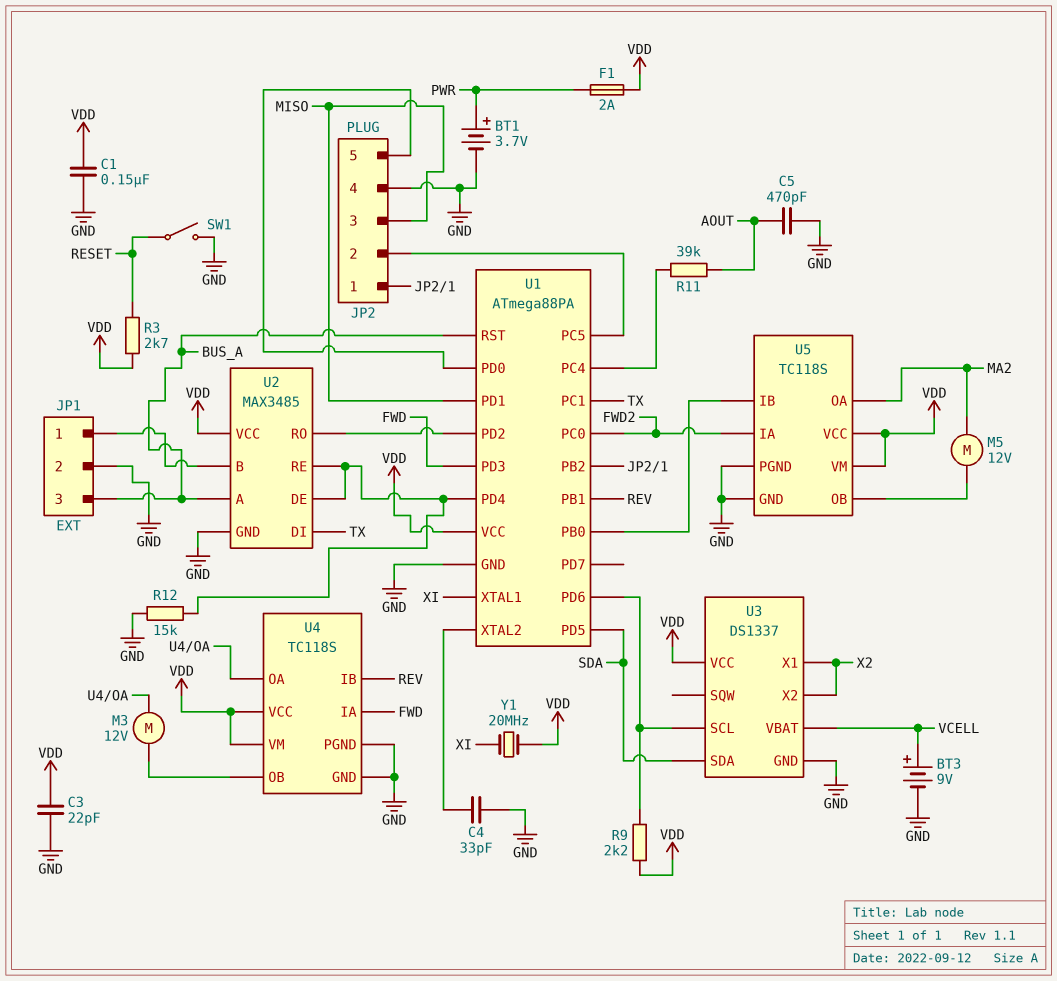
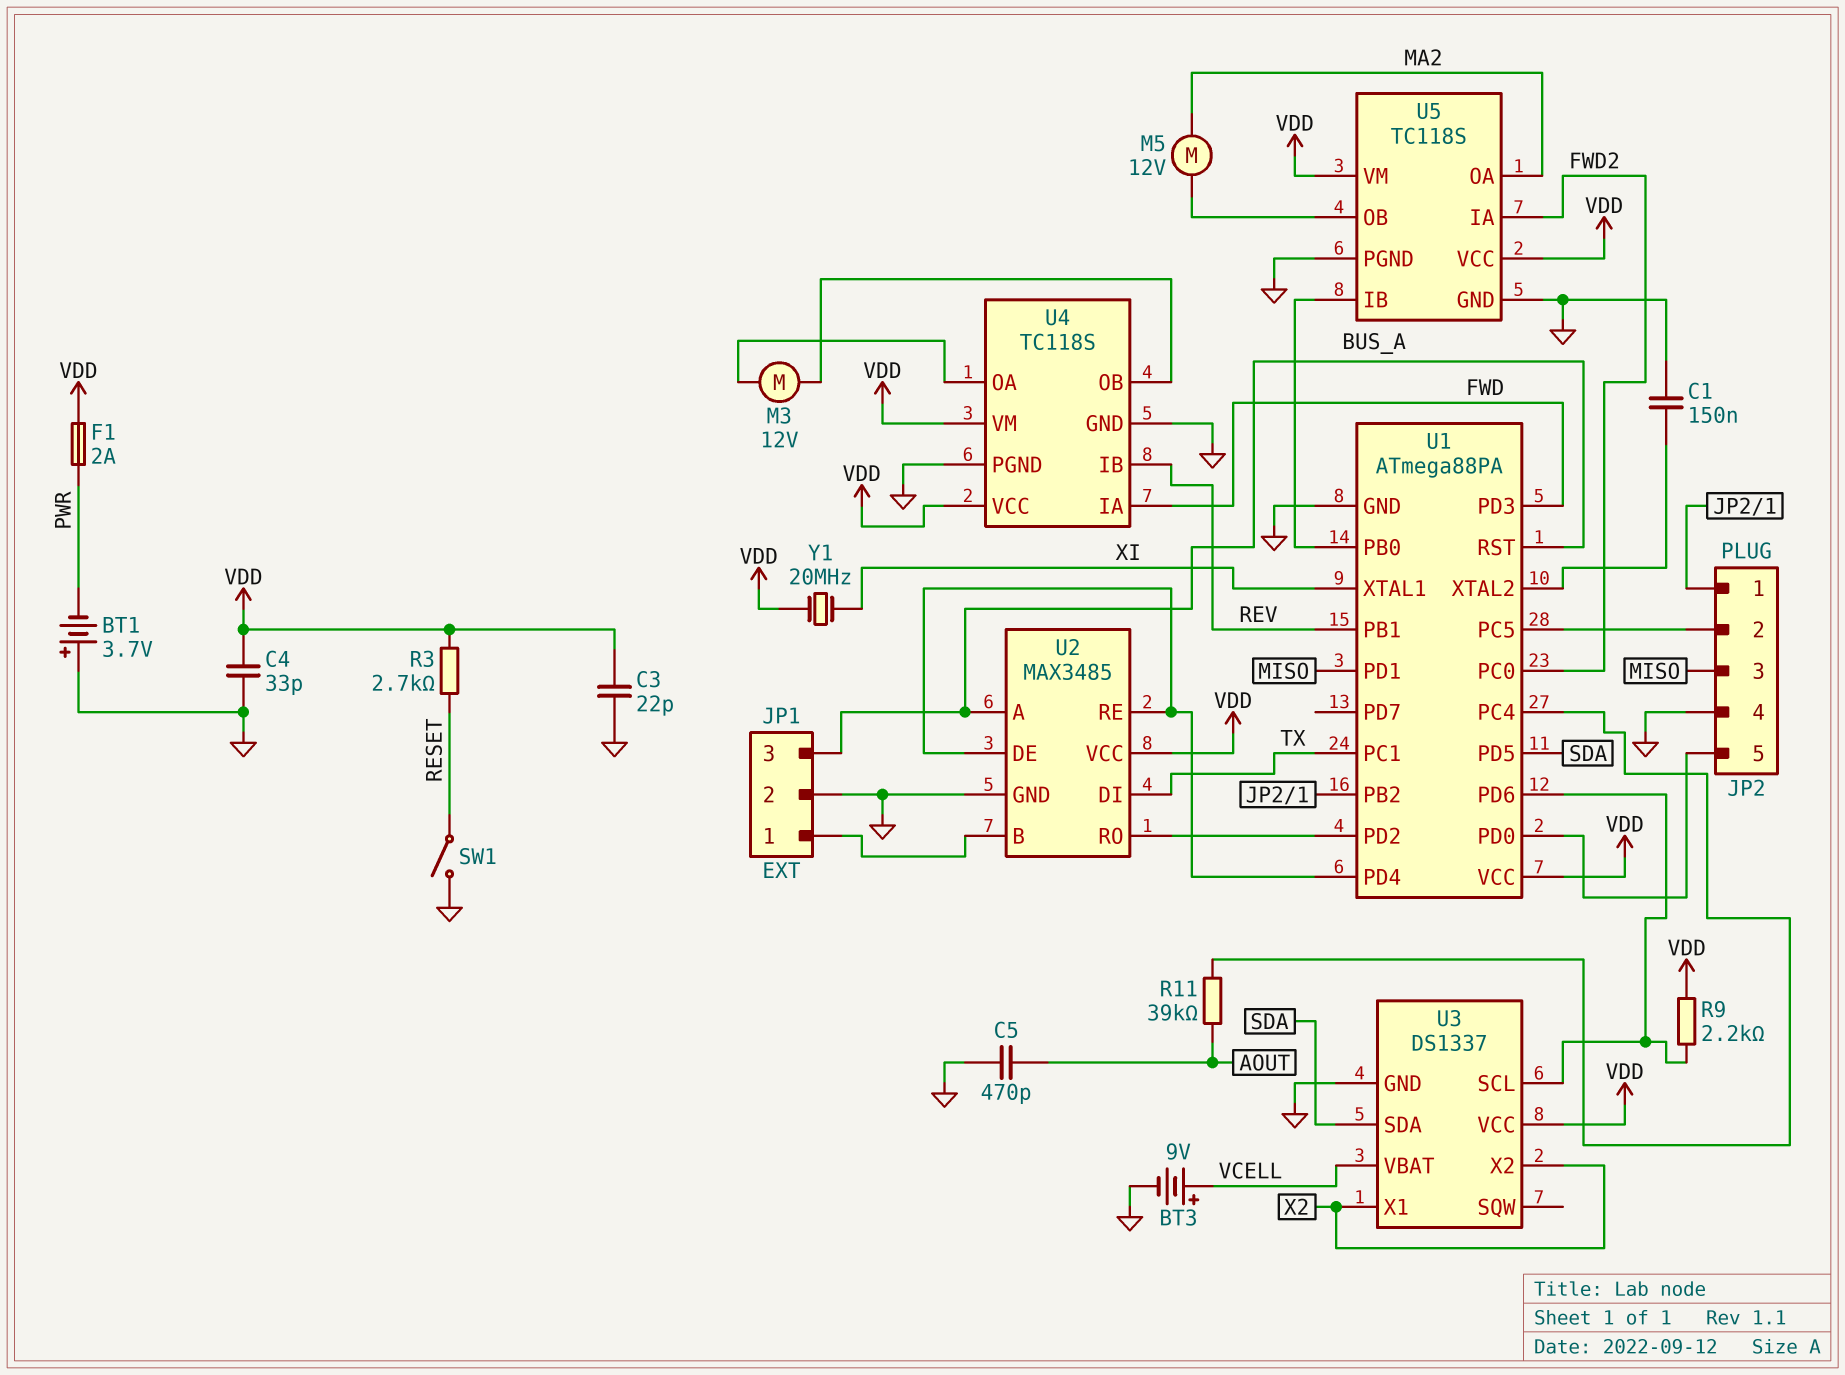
BT1: 3.7V (plus PWR, minus GND) -> 3.7V (plus GND, minus PWR)
C1: 150nF (GND, VDD) -> 150nF (GND, U1/XTAL2)
C4: 33pF (GND, U1/XTAL2) -> 33pF (GND, VDD)
R12: 15k (GND, U1/PD4) -> none

